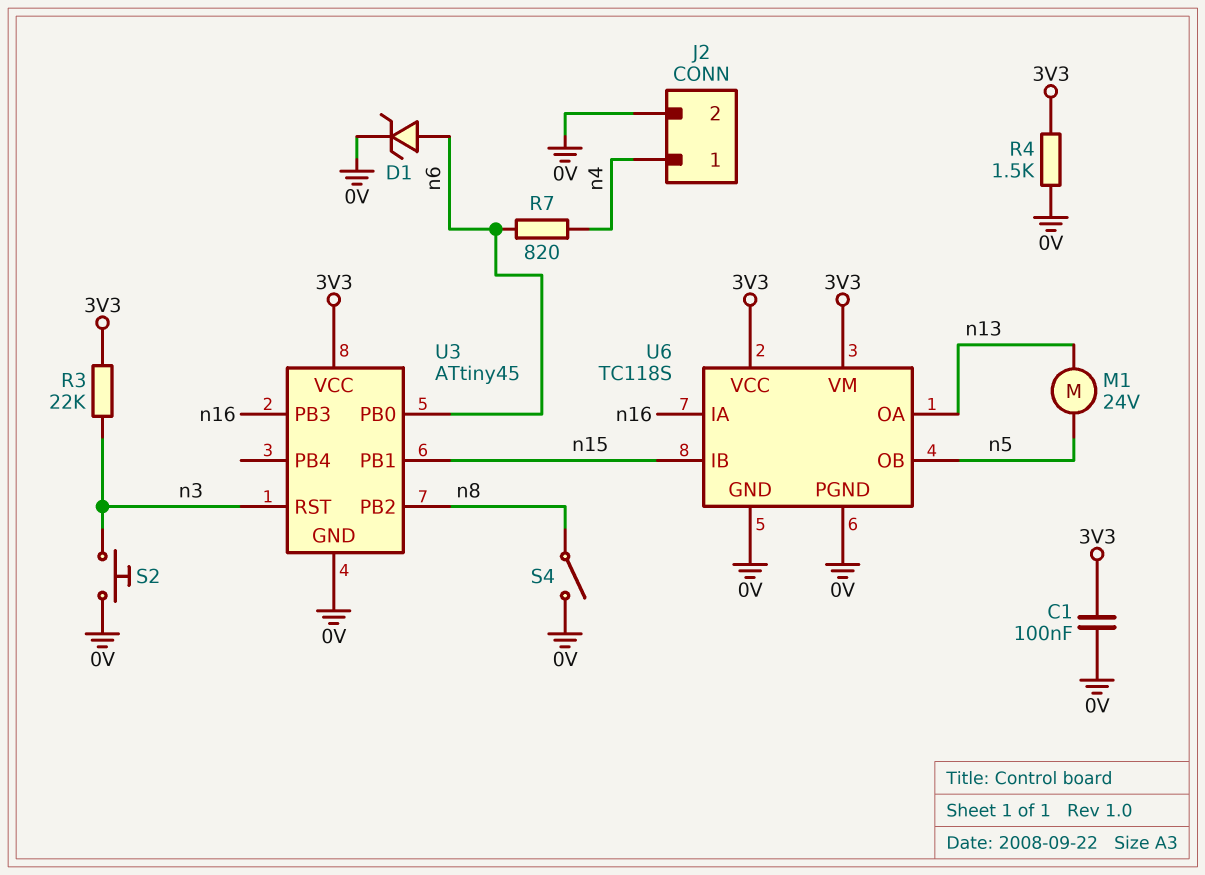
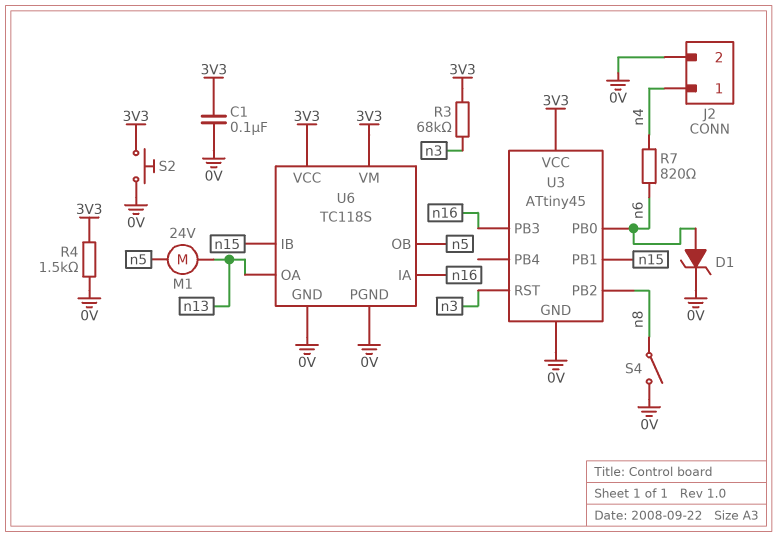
R3: 22k (3V3, n3) -> 68k (3V3, n3)
S2: button (0V, n3) -> button (0V, 3V3)

